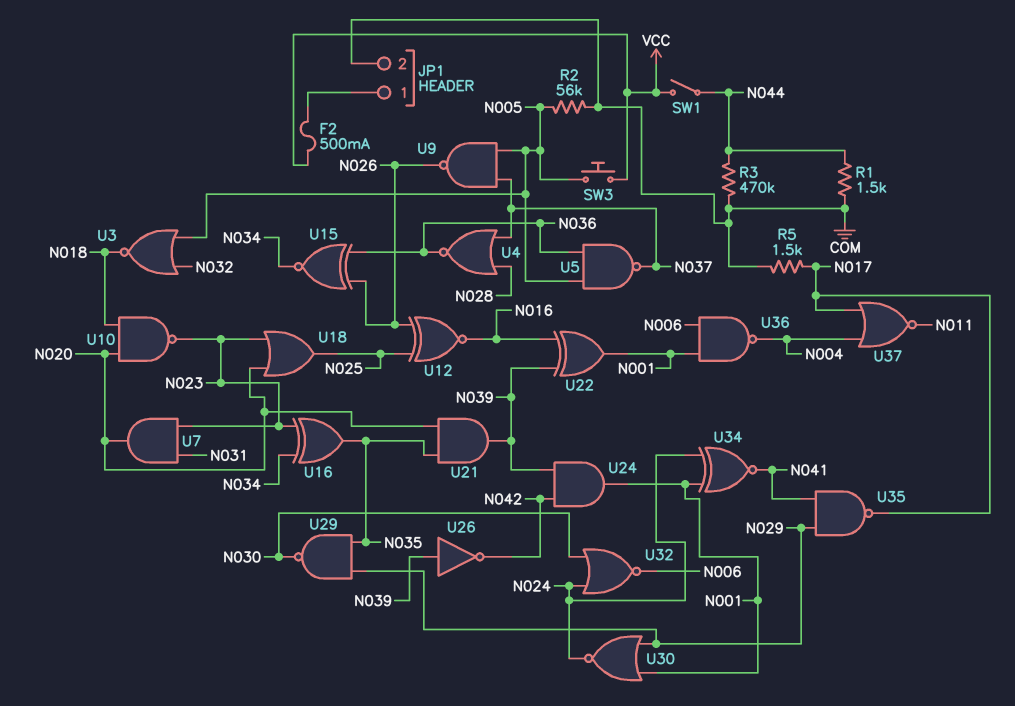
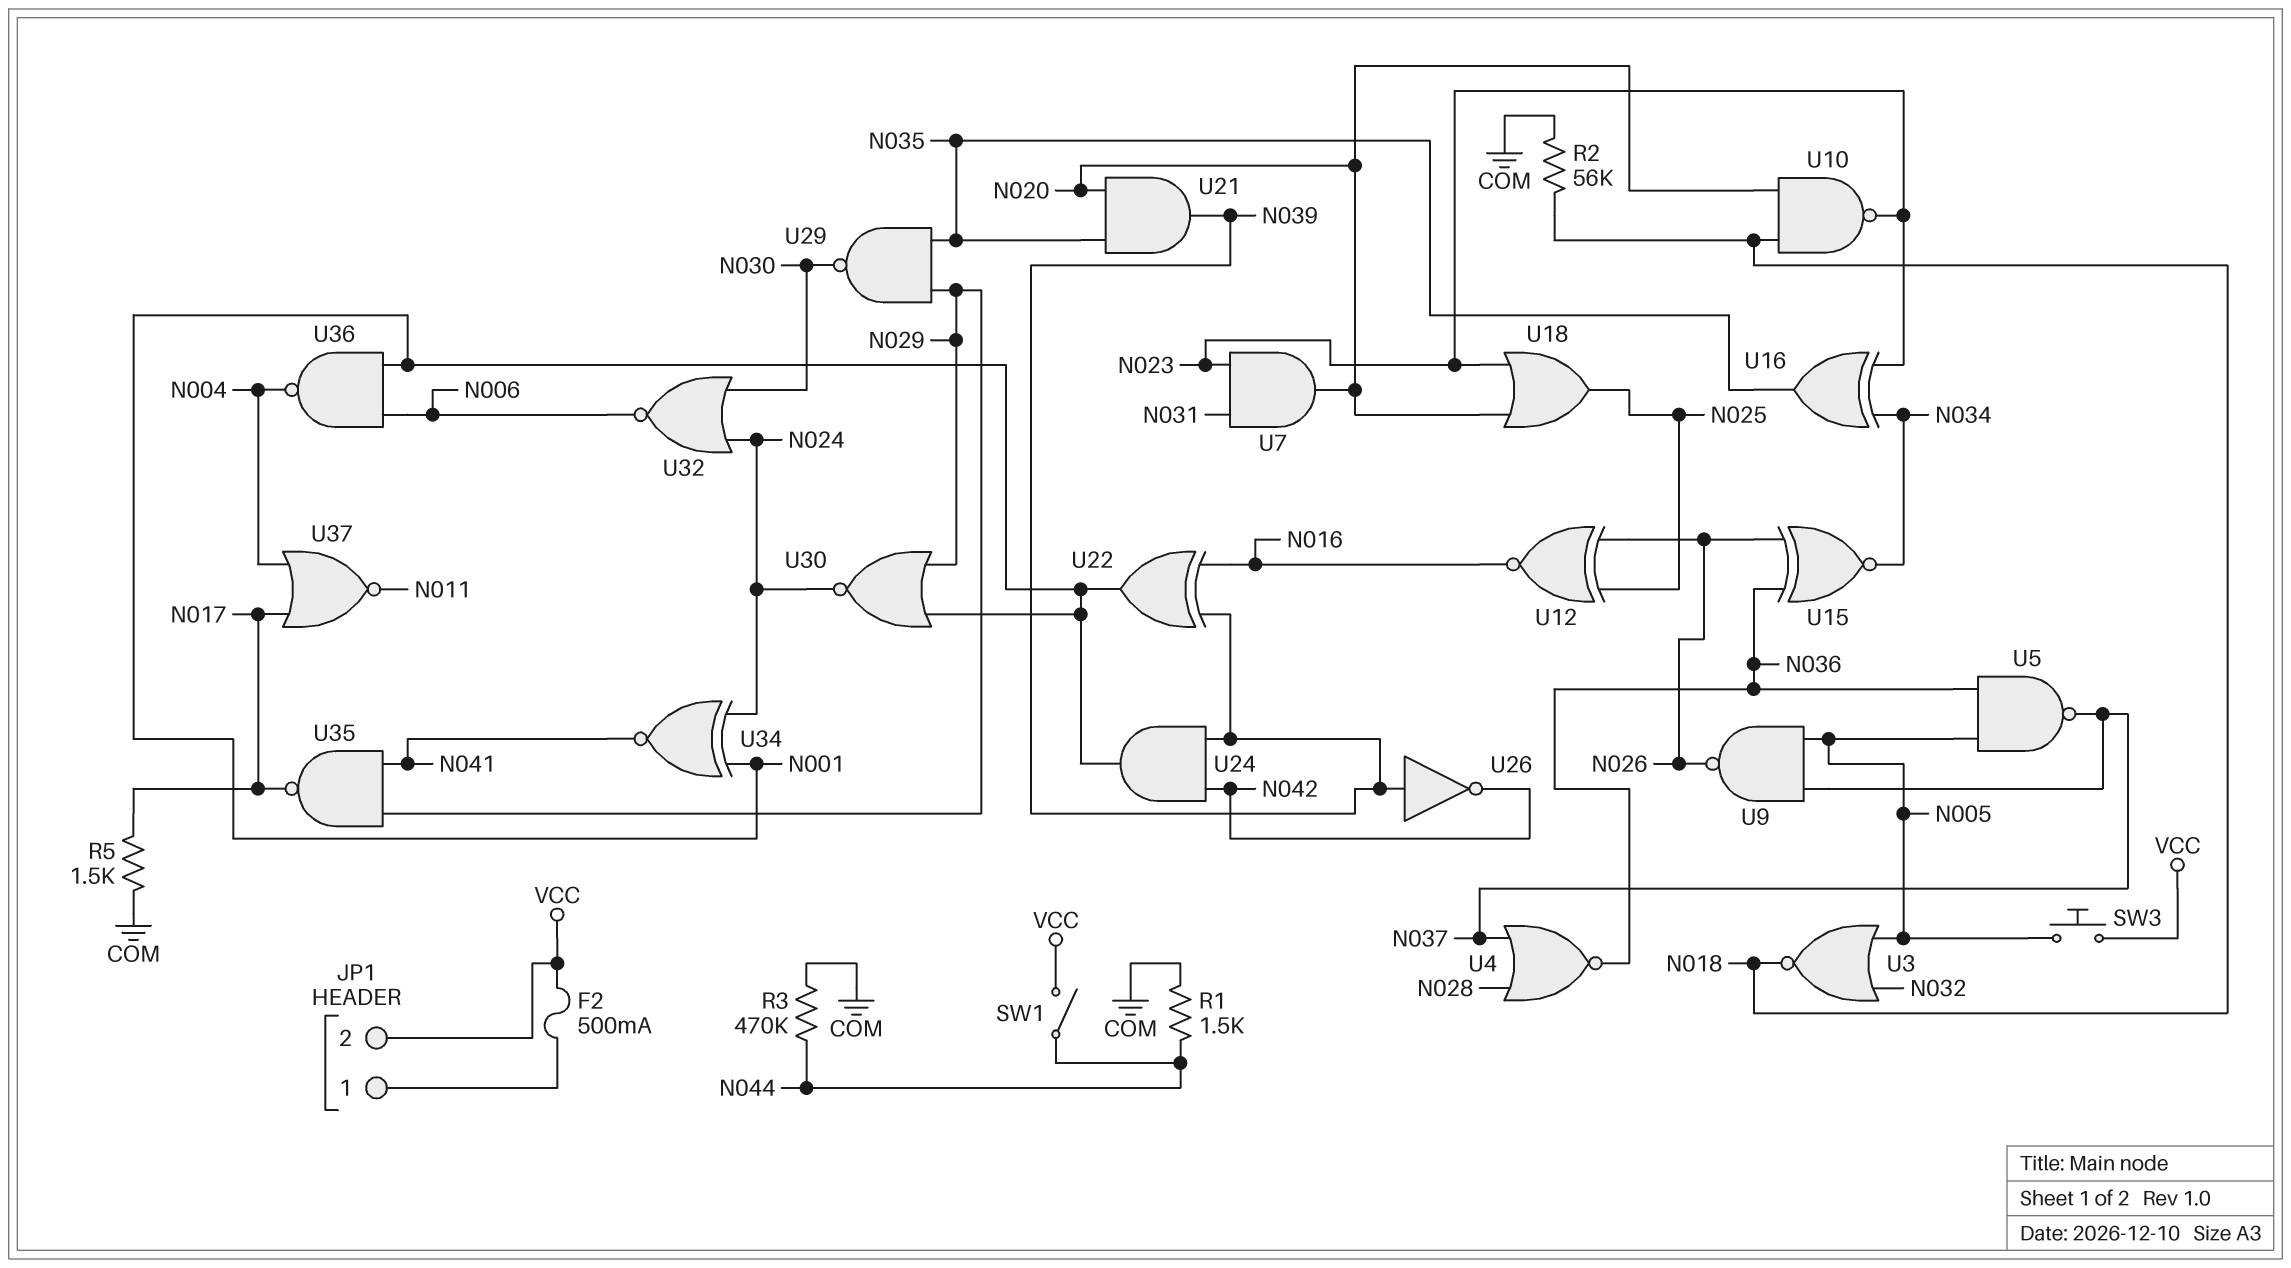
JP1 pin 2: COM -> VCC
R2: 56k (COM, N005) -> 56k (COM, N018)

